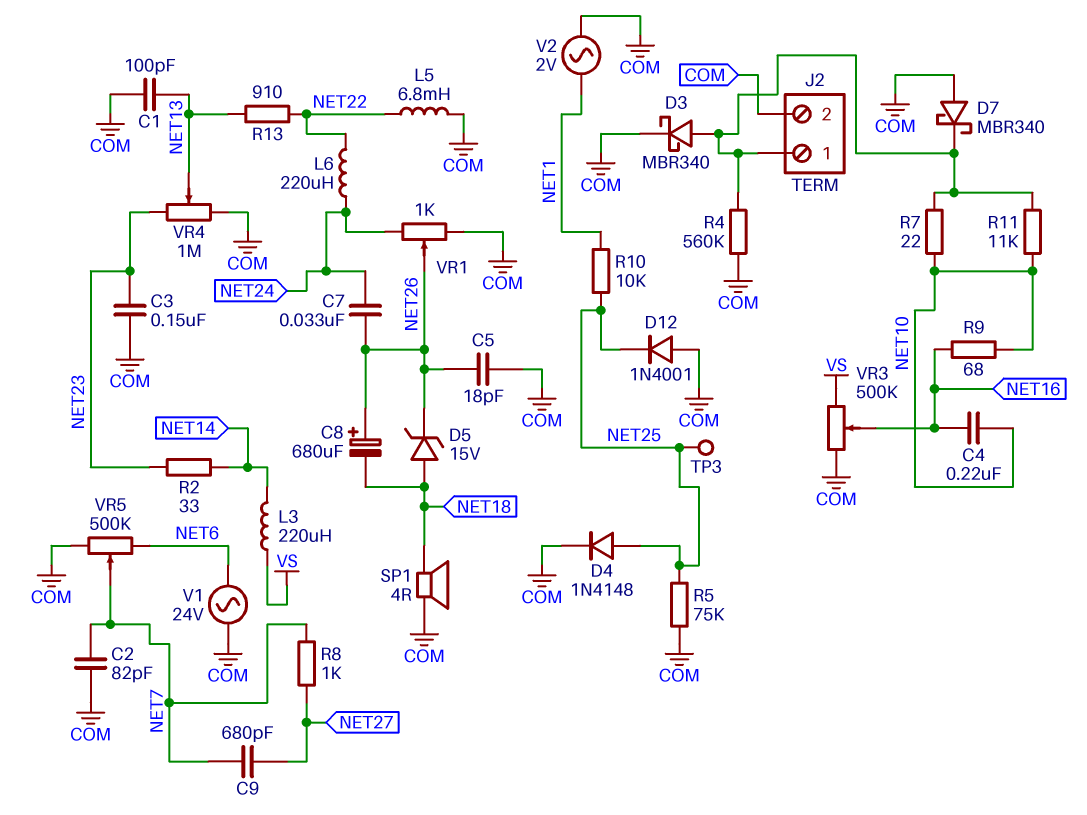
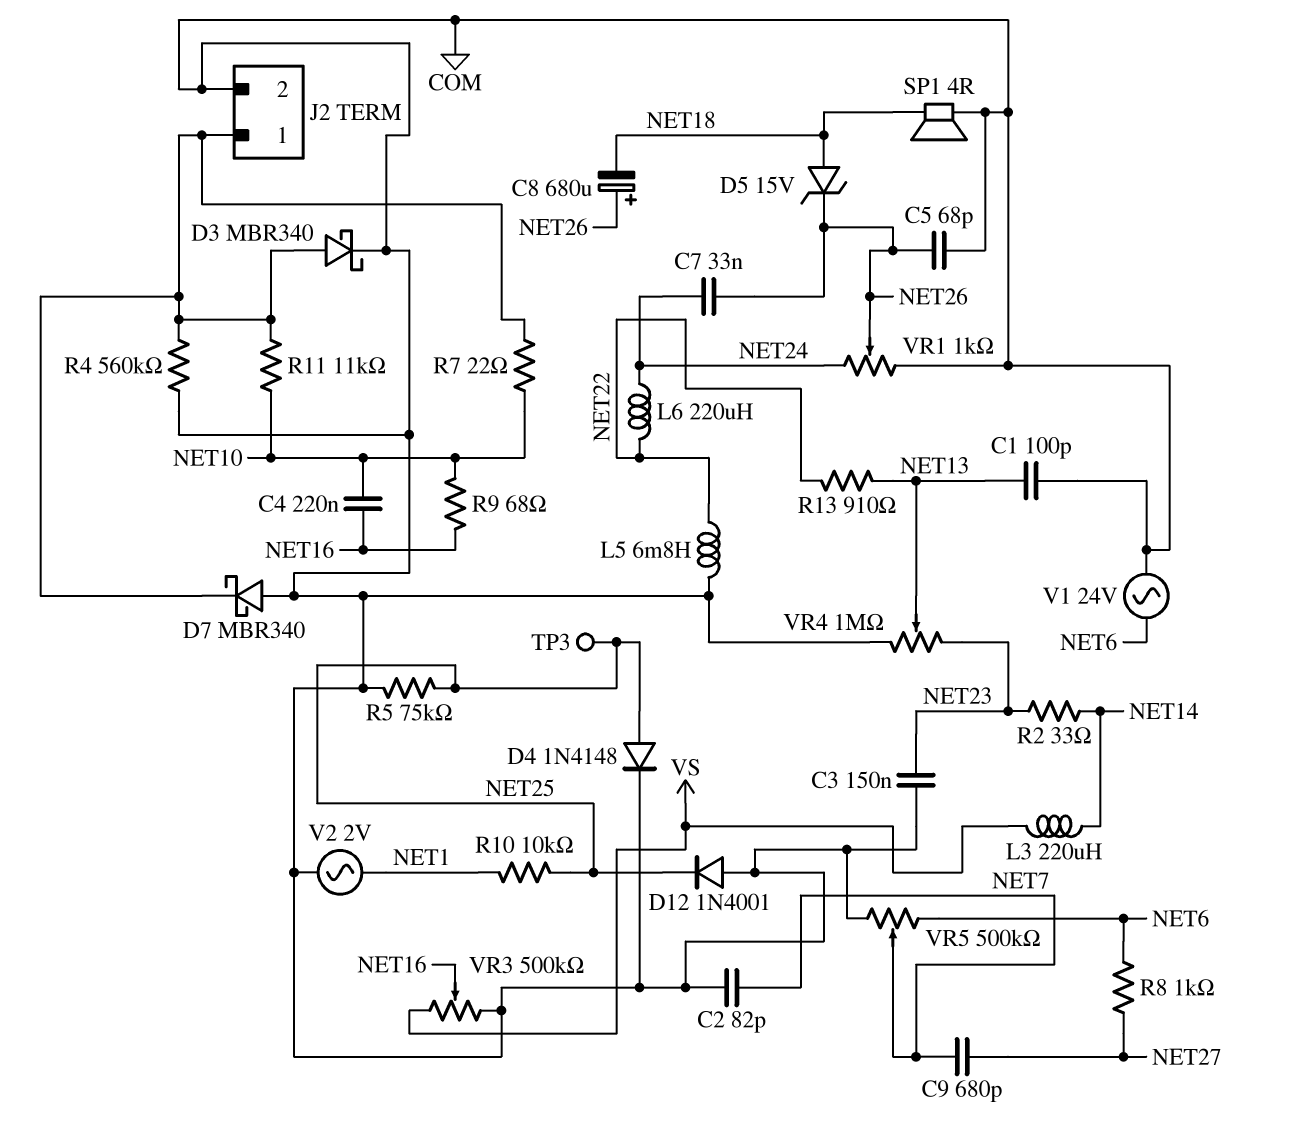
C5: 18pF (COM, NET26) -> 68pF (COM, NET26)
R8: 1k (NET7, NET27) -> 1k (NET6, NET27)

